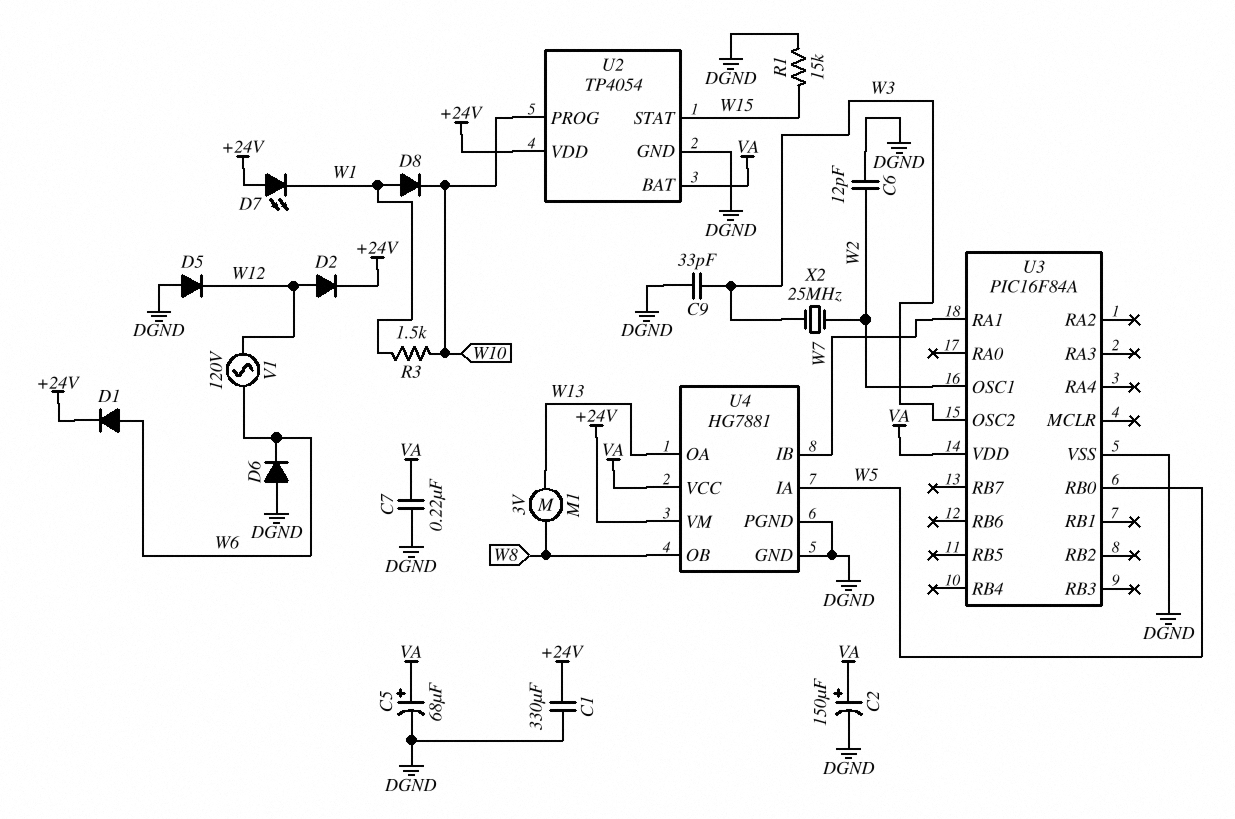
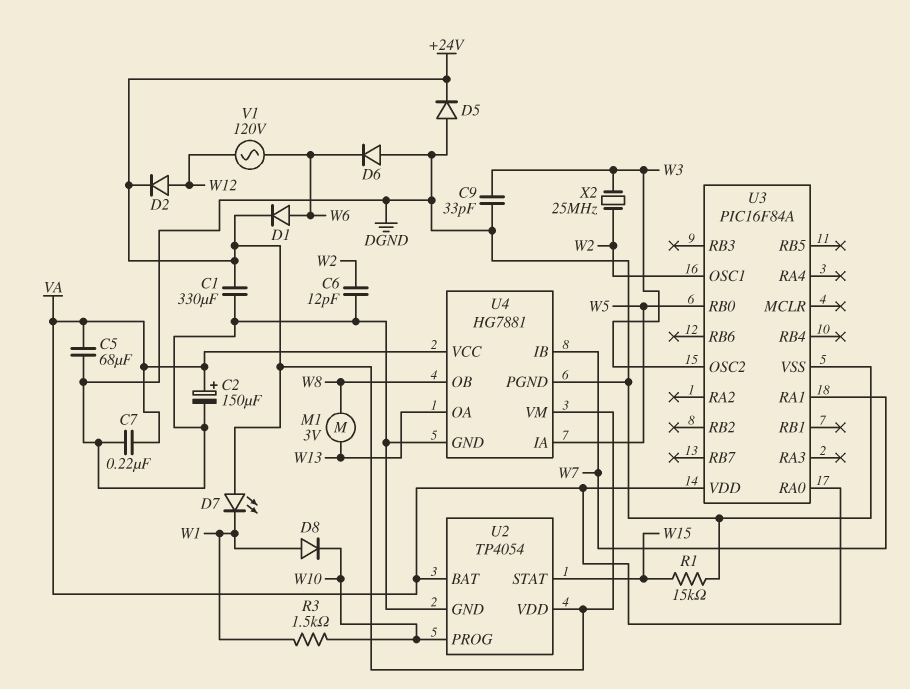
C5: 68uF (plus VA, minus DGND) -> 68uF (DGND, VA)
D5: diode (A DGND, K W12) -> diode (A DGND, K +24V)
U3 pin RA0: none -> VA

